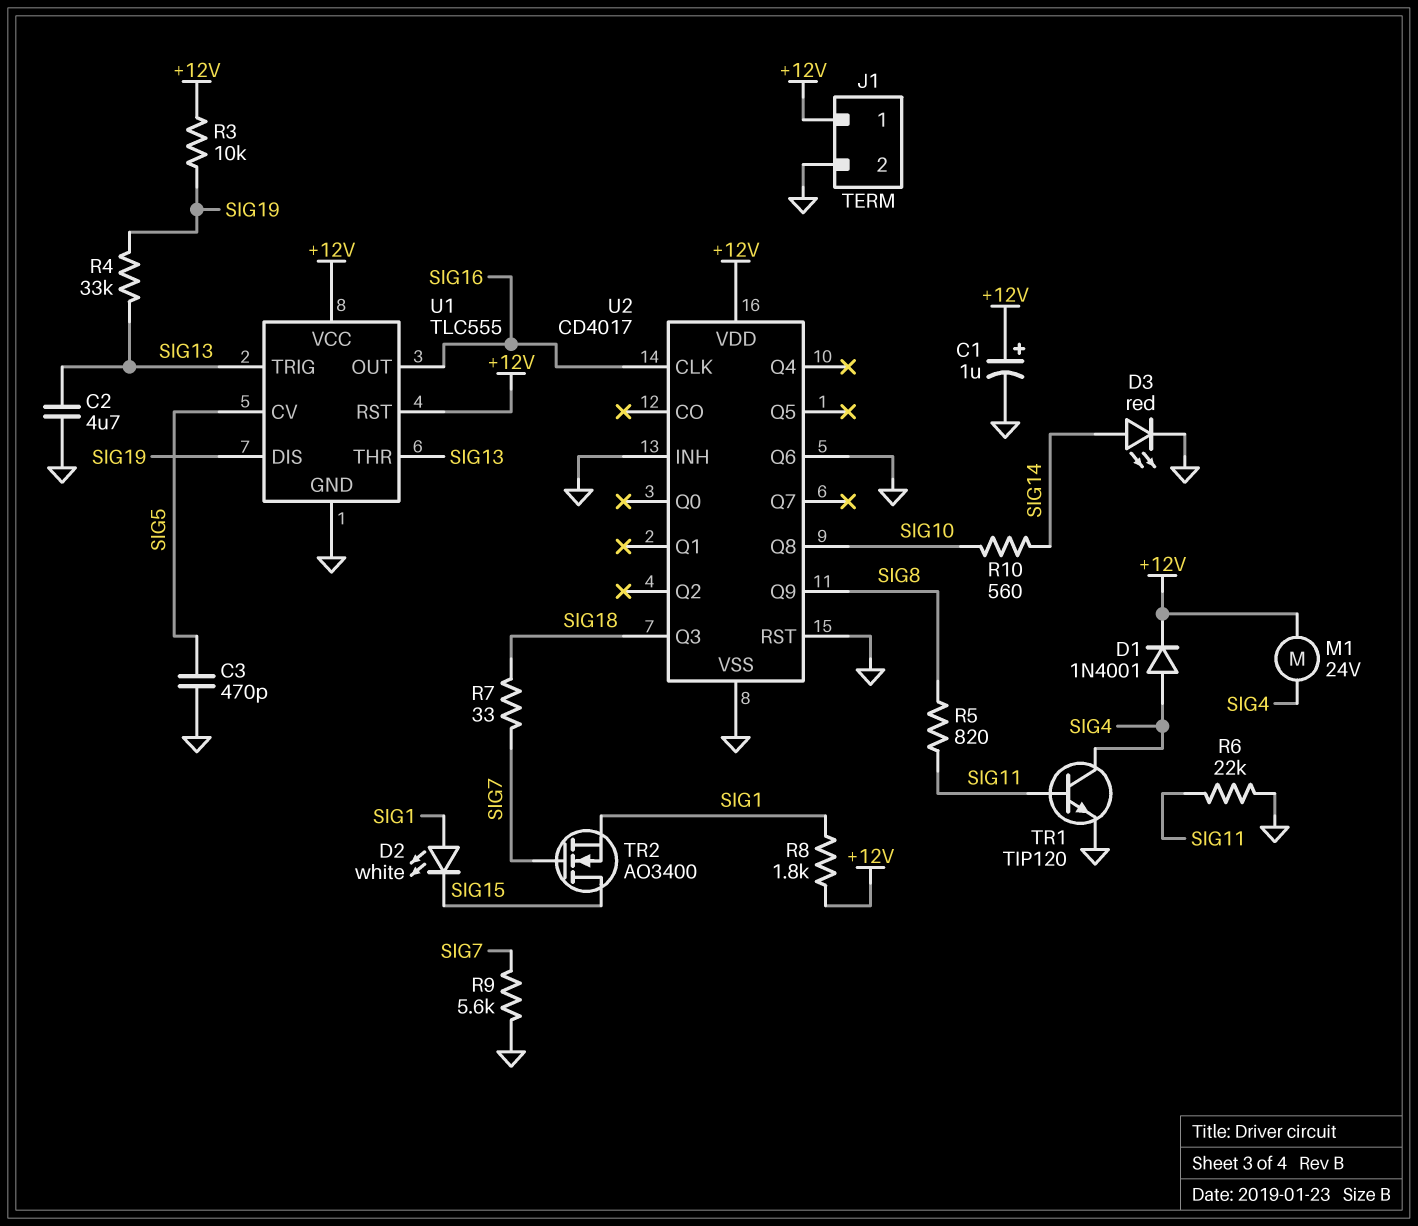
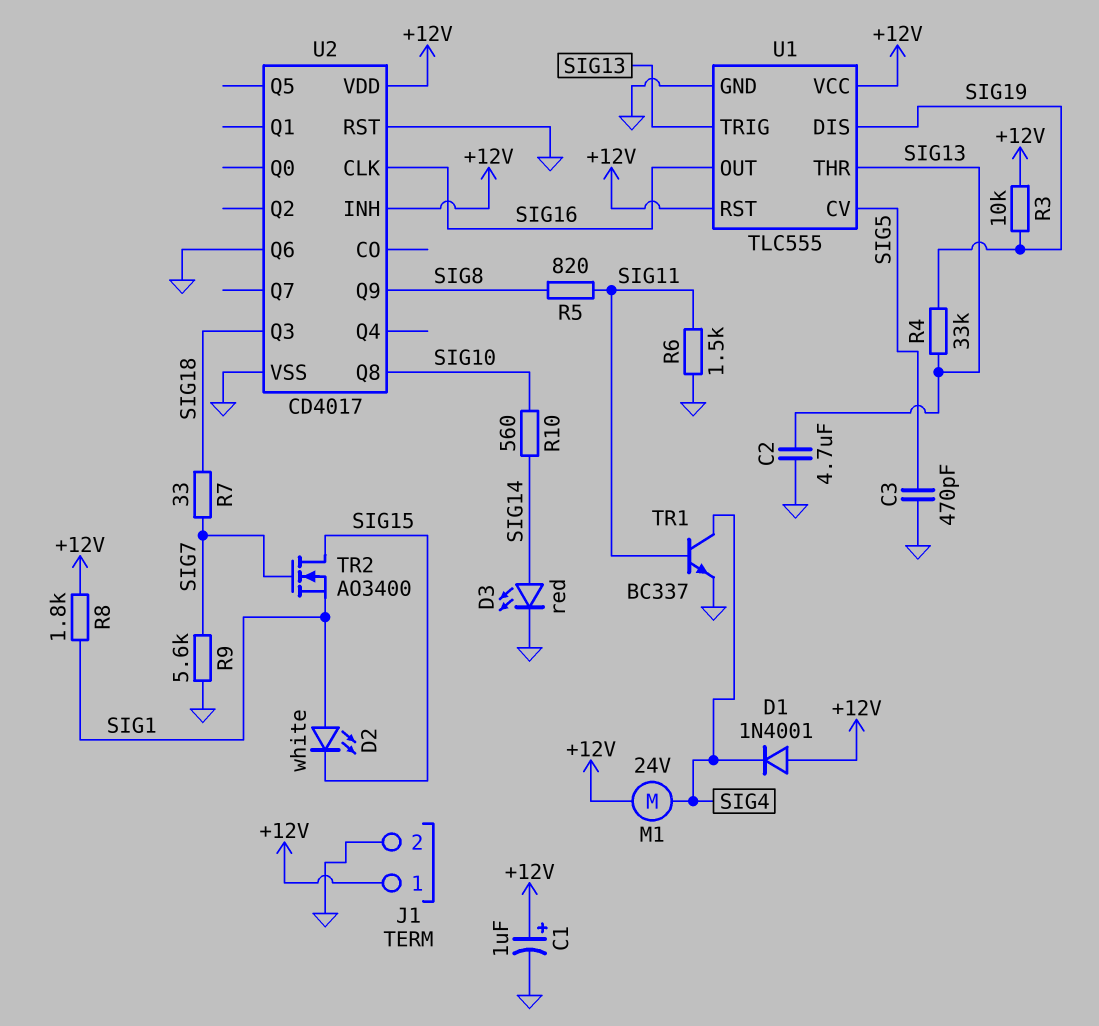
D1: diode 1N4001 (A SIG4, K +12V) -> diode 1N4001 (A +12V, K SIG4)
R6: 22k (GND, SIG11) -> 1.5k (GND, SIG11)
TR1: NPN TIP120 (B SIG11, C SIG4, E GND) -> NPN BC337 (B SIG11, C SIG4, E GND)
U2 pin INH: GND -> +12V

